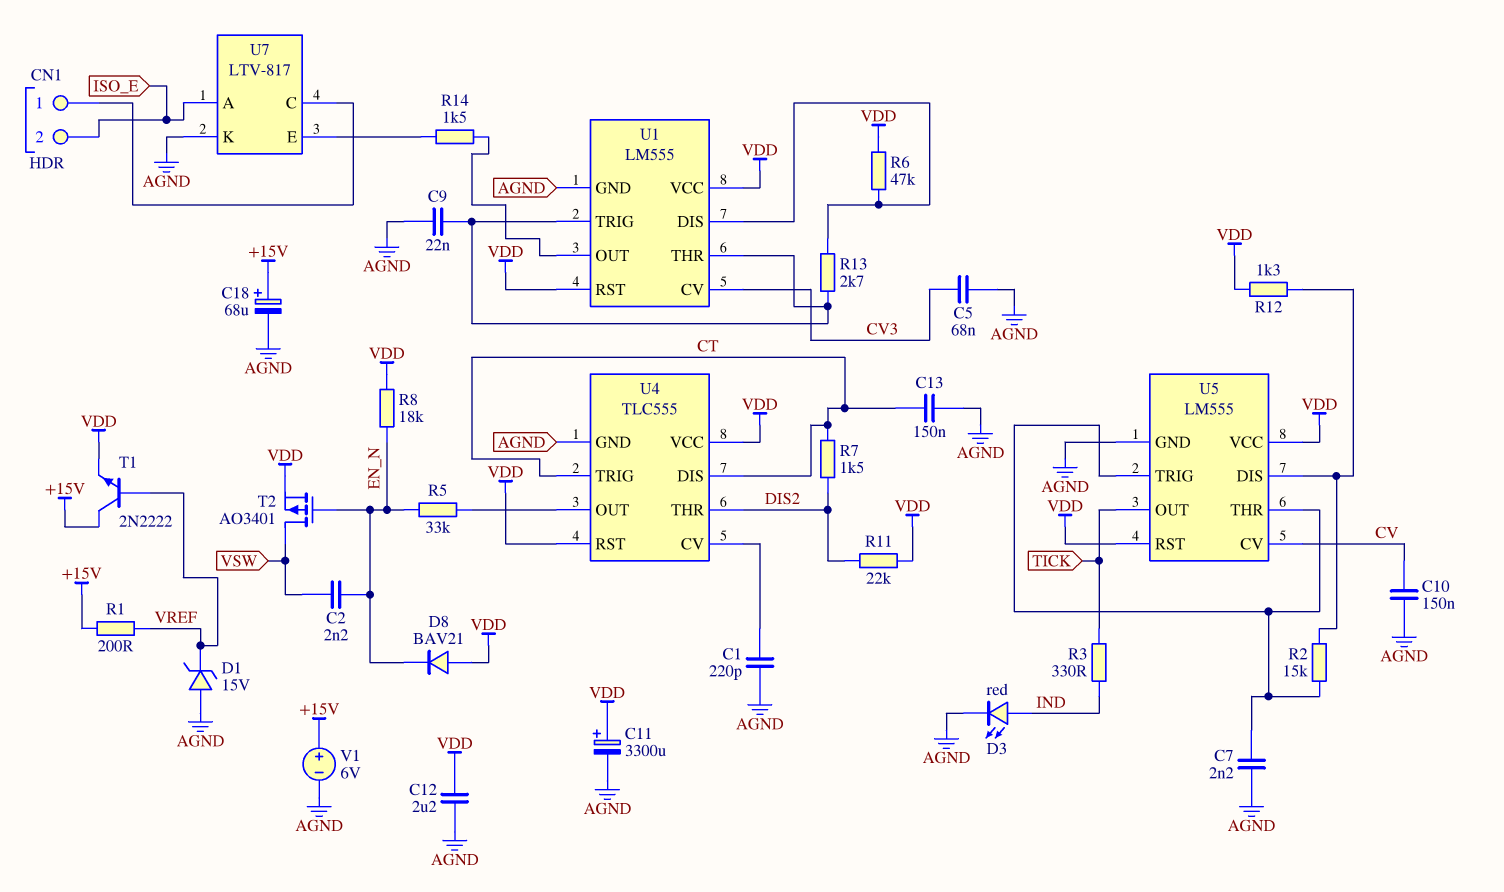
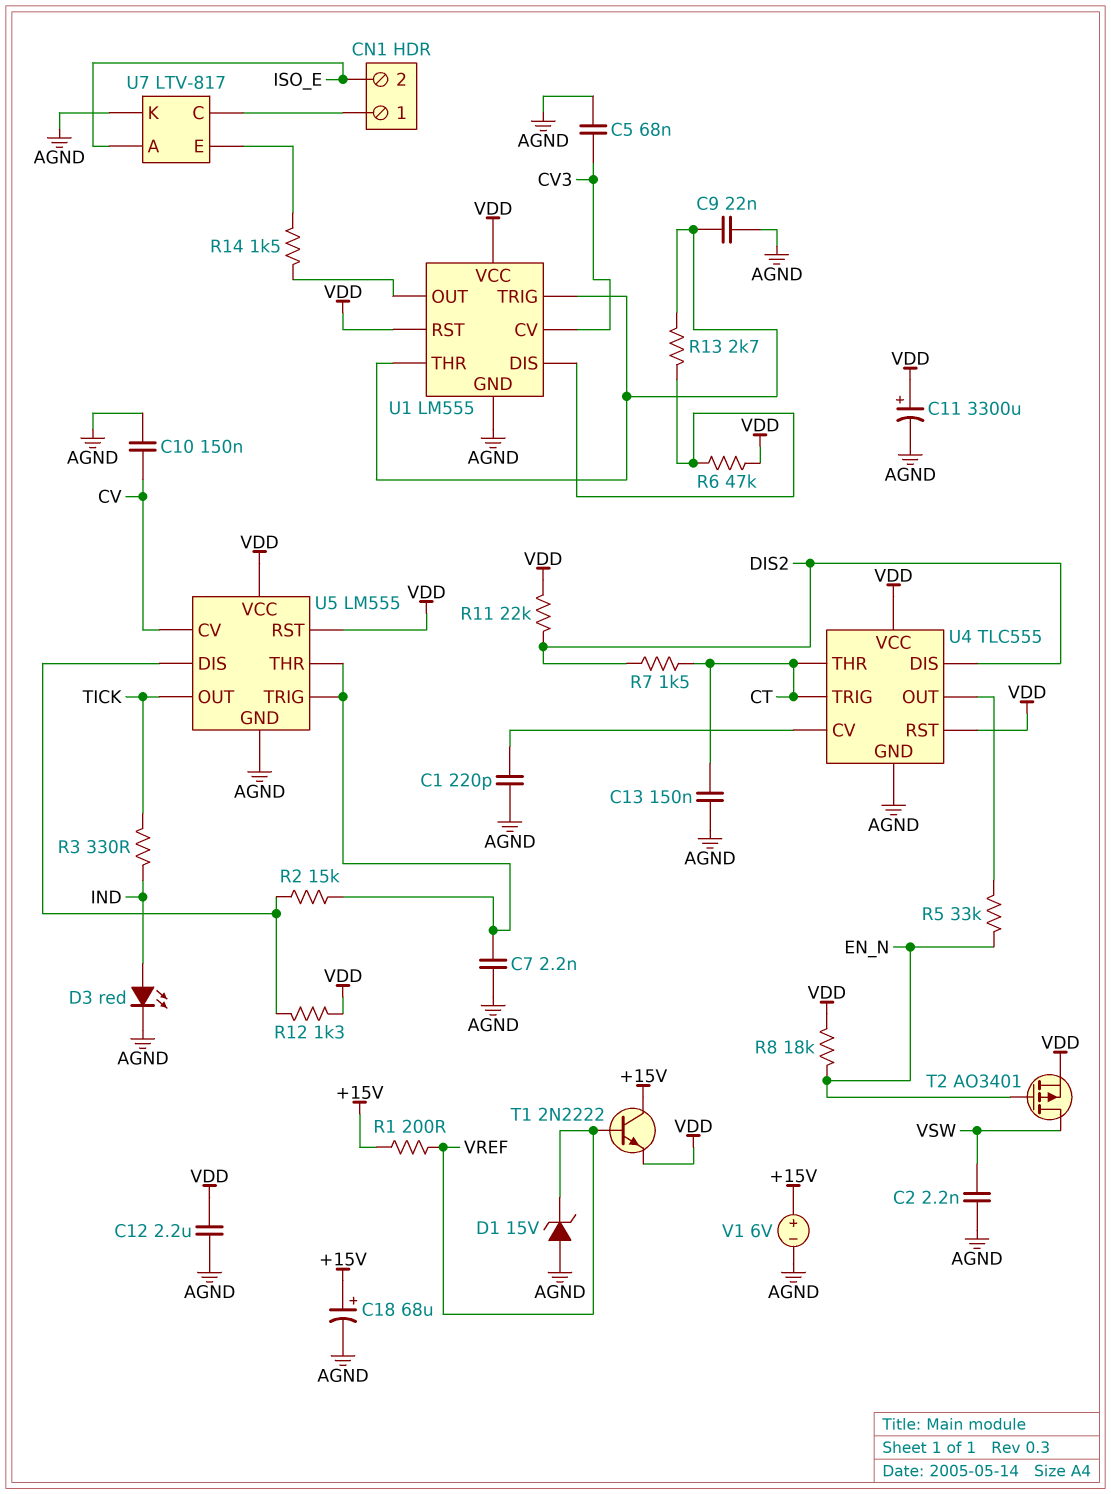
C2: 2.2nF (EN_N, VSW) -> 2.2nF (AGND, VSW)
D8: diode BAV21 (A VDD, K EN_N) -> none
U4 pin DIS: CT -> DIS2
U4 pin THR: DIS2 -> CT

